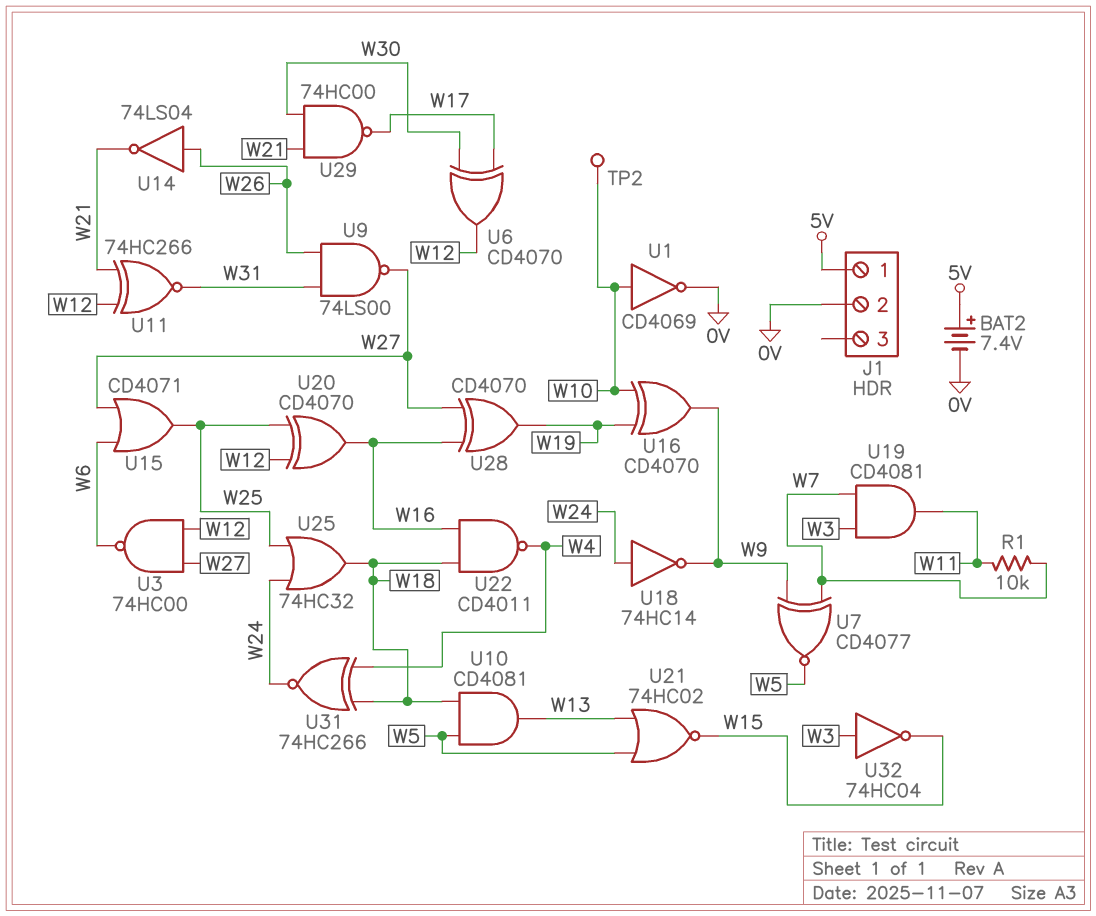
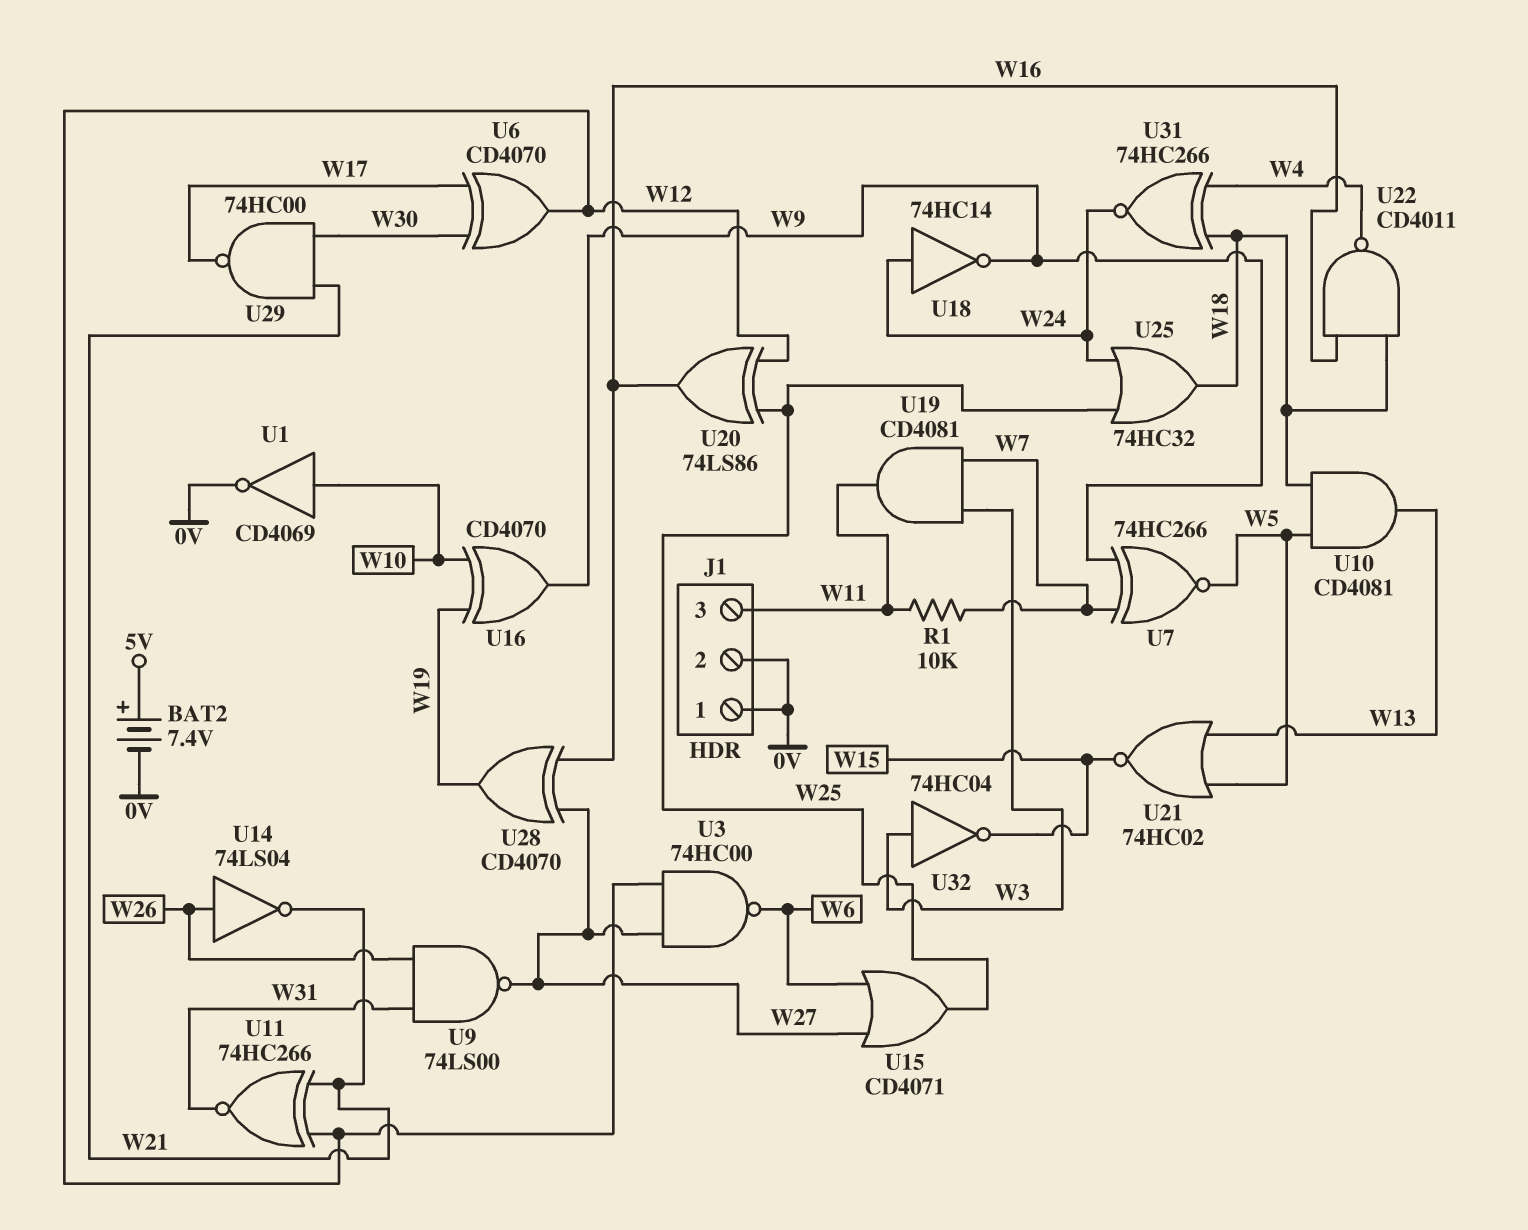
J1 pin 1: 5V -> 0V
J1 pin 3: none -> W11
TP2: test point (W10) -> none
U7: XNOR CD4077 (in W7, in W9, out W5) -> XNOR 74HC266 (in W7, in W9, out W5)
U20: XOR CD4070 (in W12, in W25, out W16) -> XOR 74LS86 (in W12, in W25, out W16)

